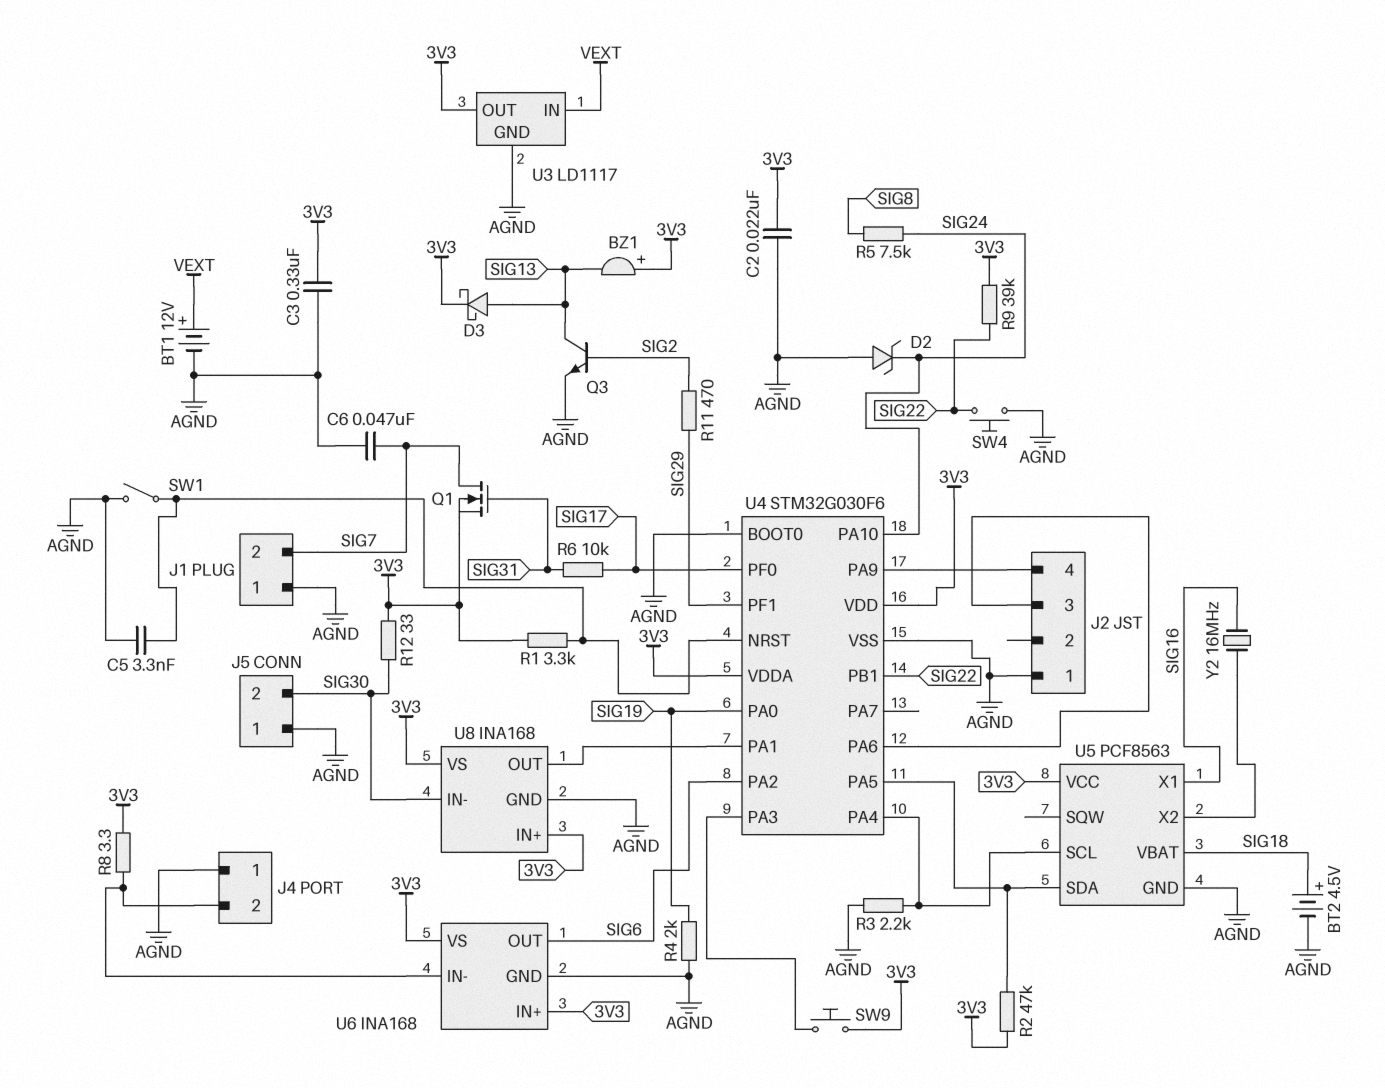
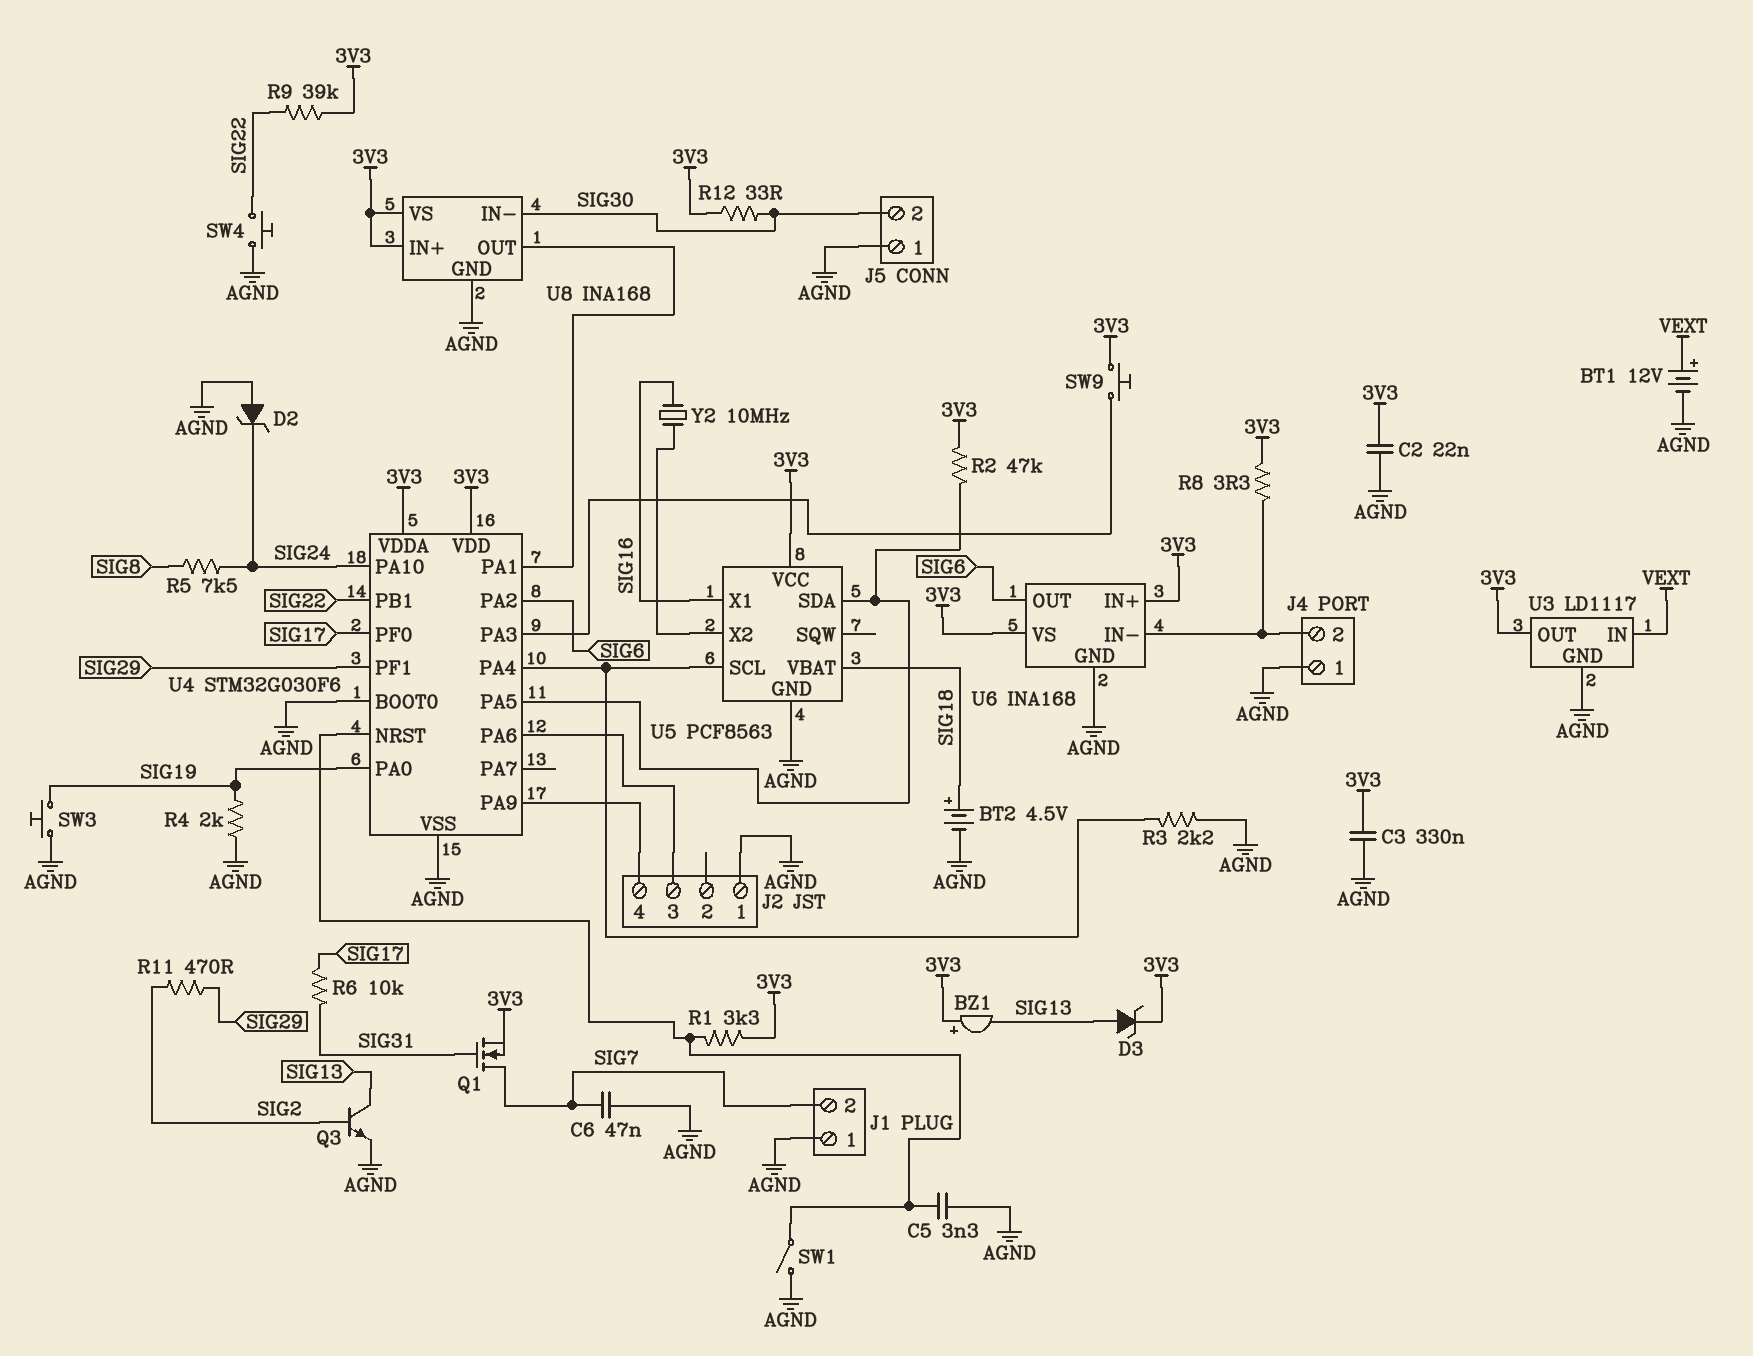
D3: schottky (A SIG13, K 3V3) -> zener (A SIG13, K 3V3)
SW3: none -> button (AGND, SIG19)
Y2: 16MHz (SIG16, U5/X2) -> 10MHz (SIG16, U5/X2)

